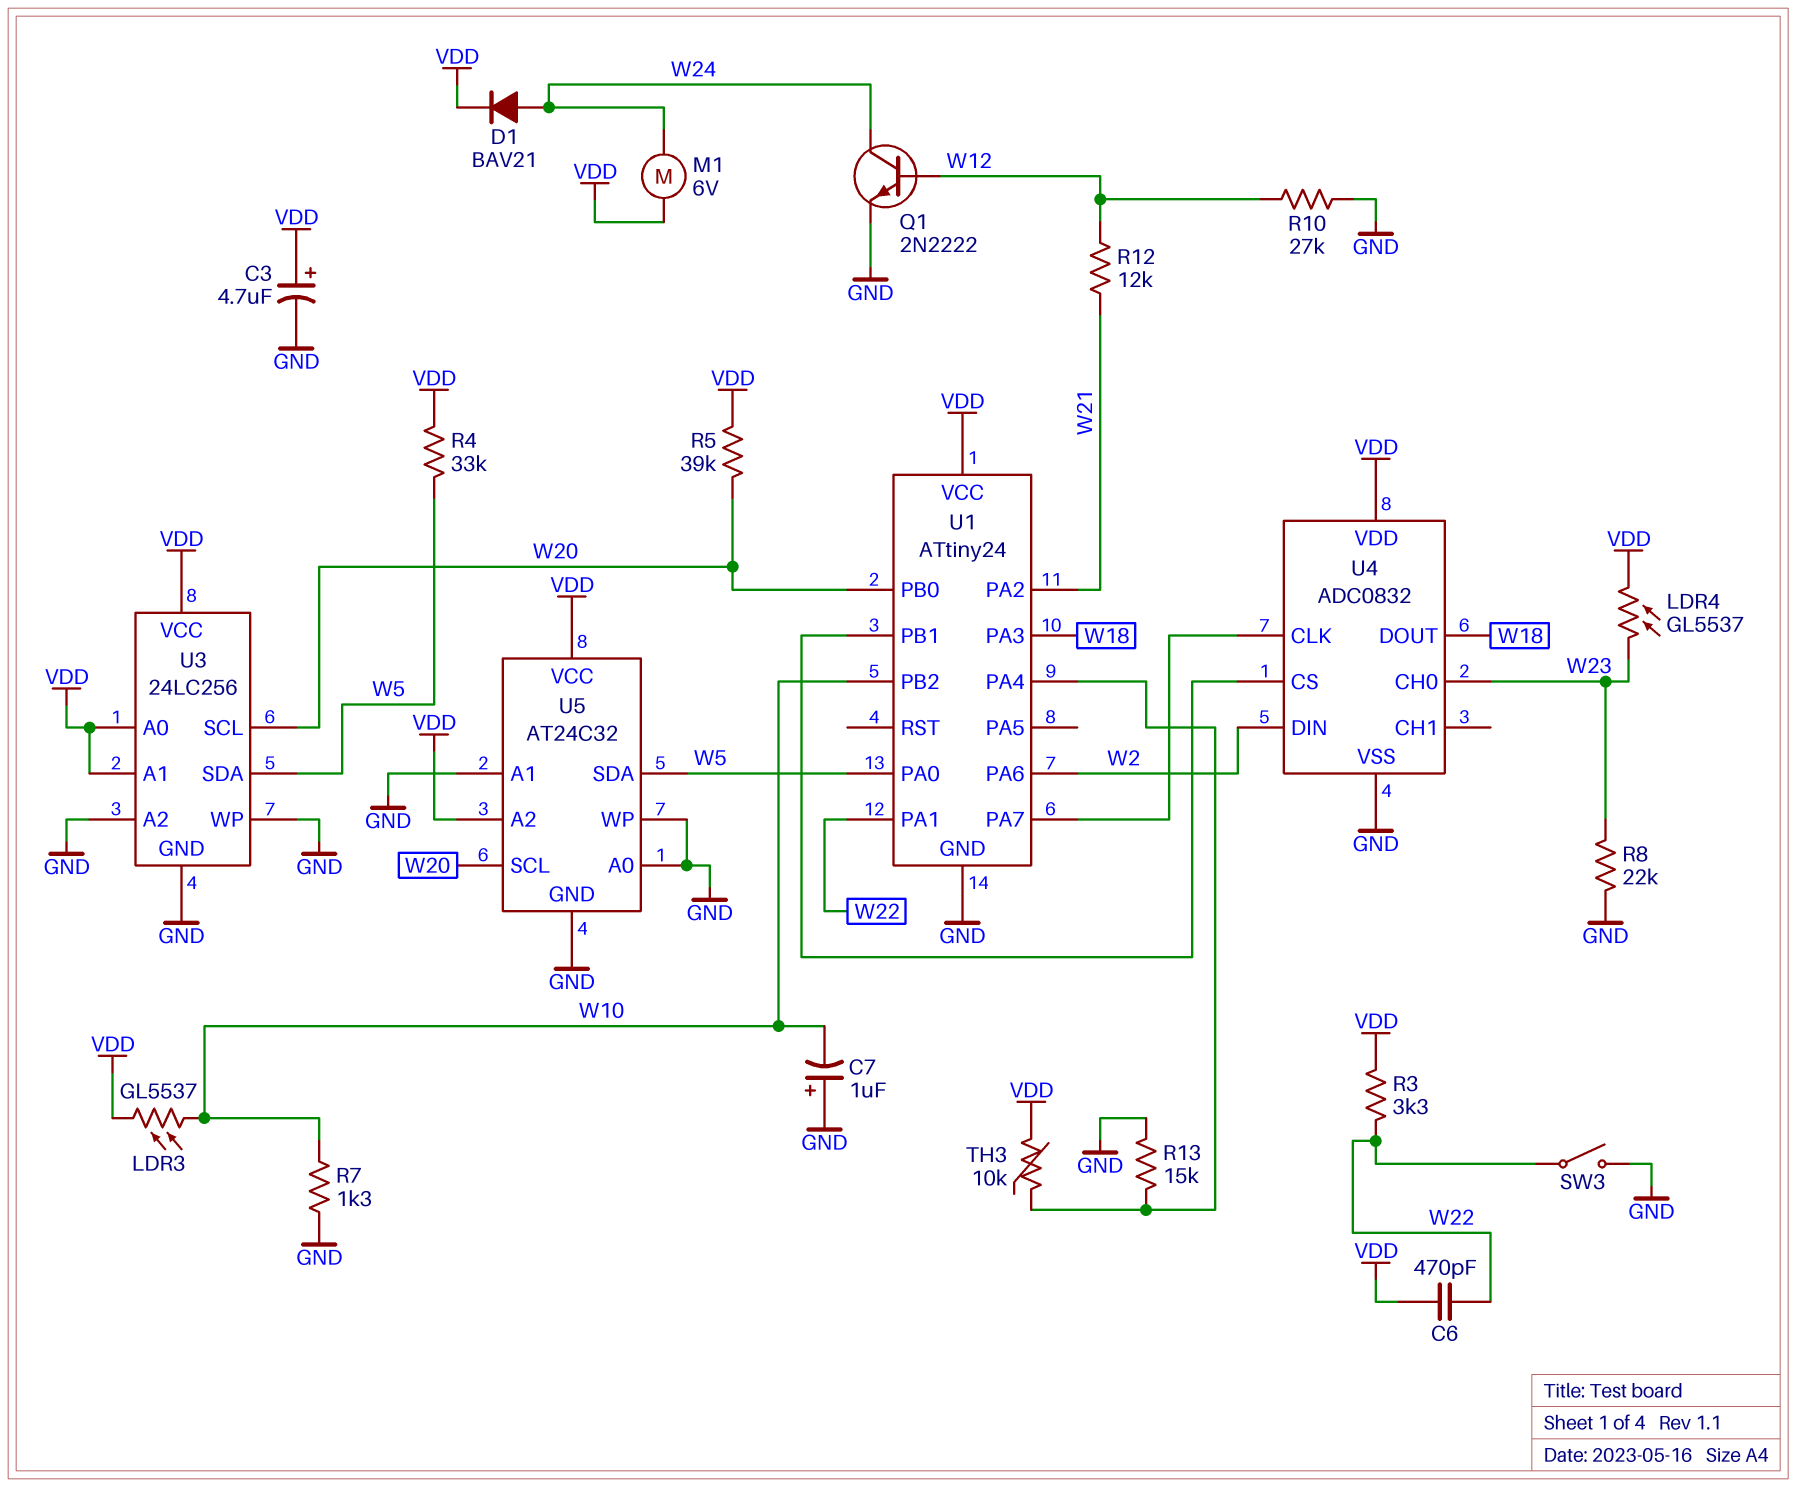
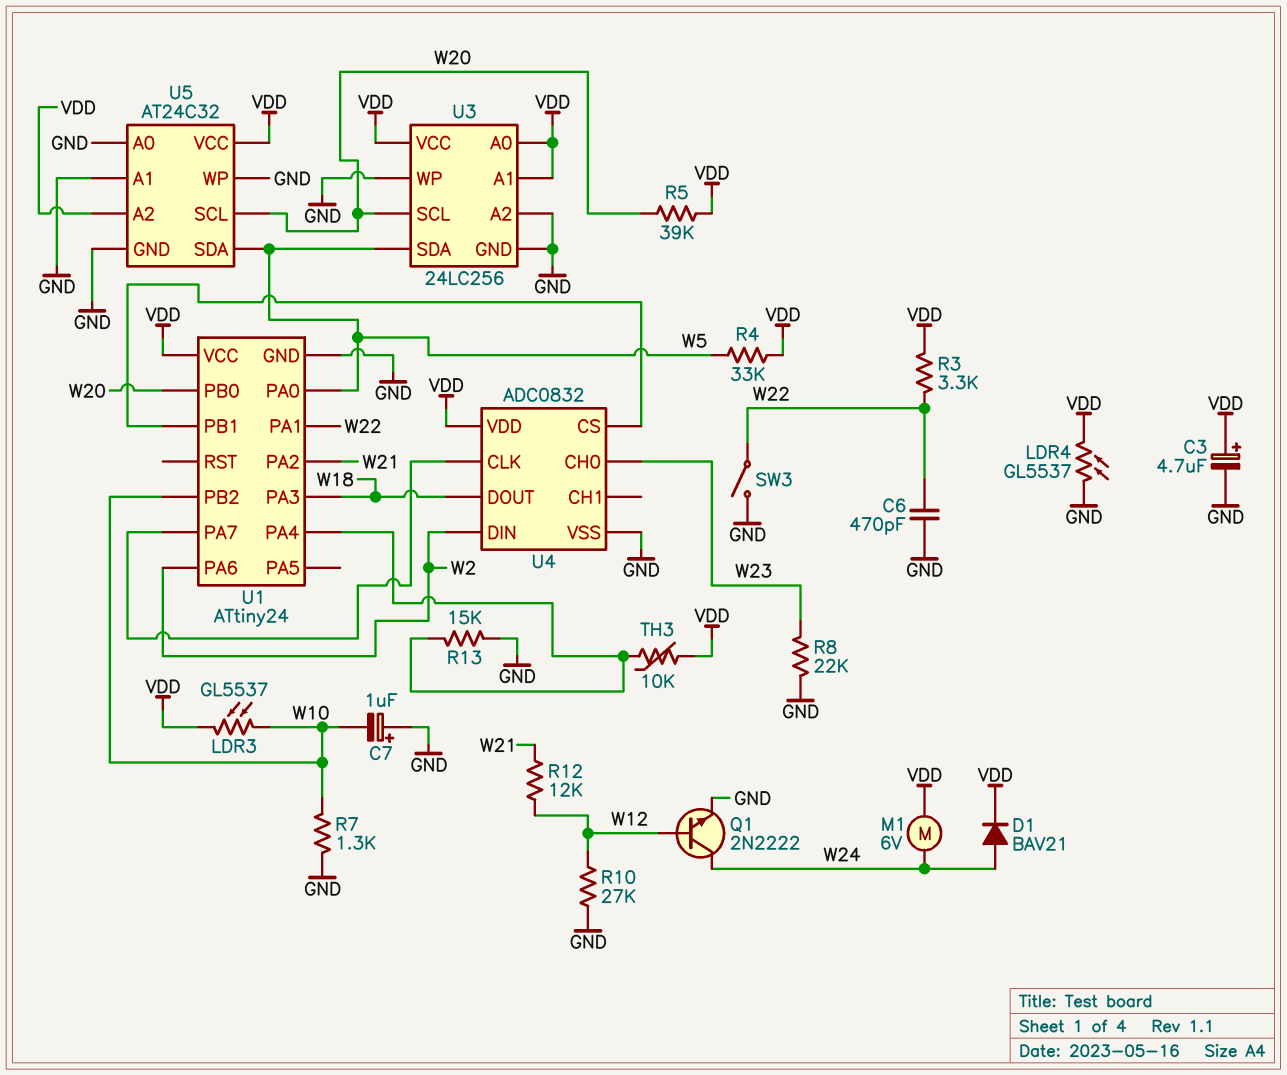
C6: 470pF (VDD, W22) -> 470pF (GND, W22)
LDR4: GL5537 (VDD, W23) -> GL5537 (GND, VDD)

